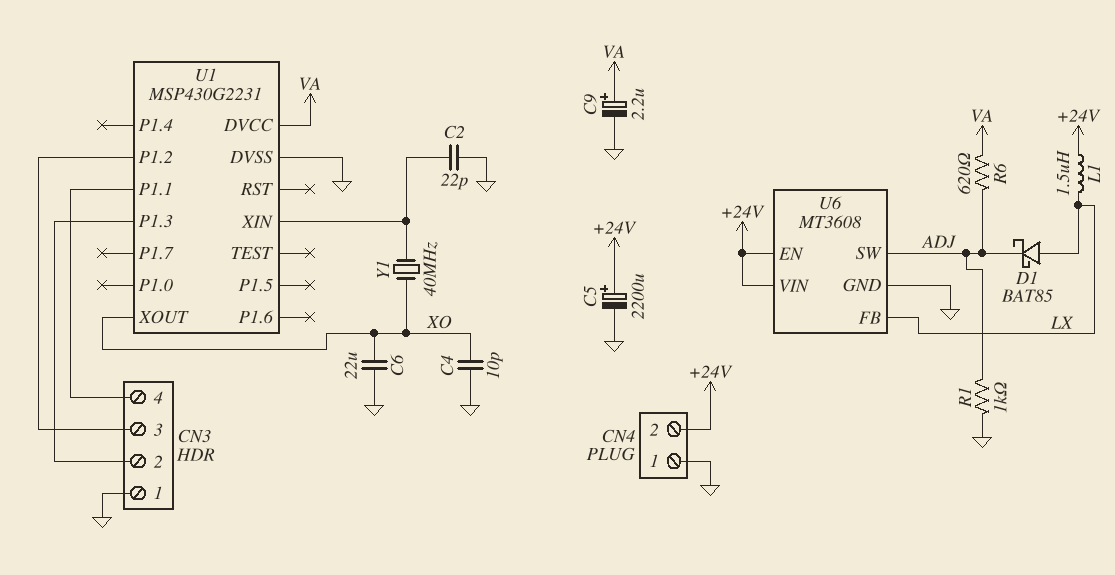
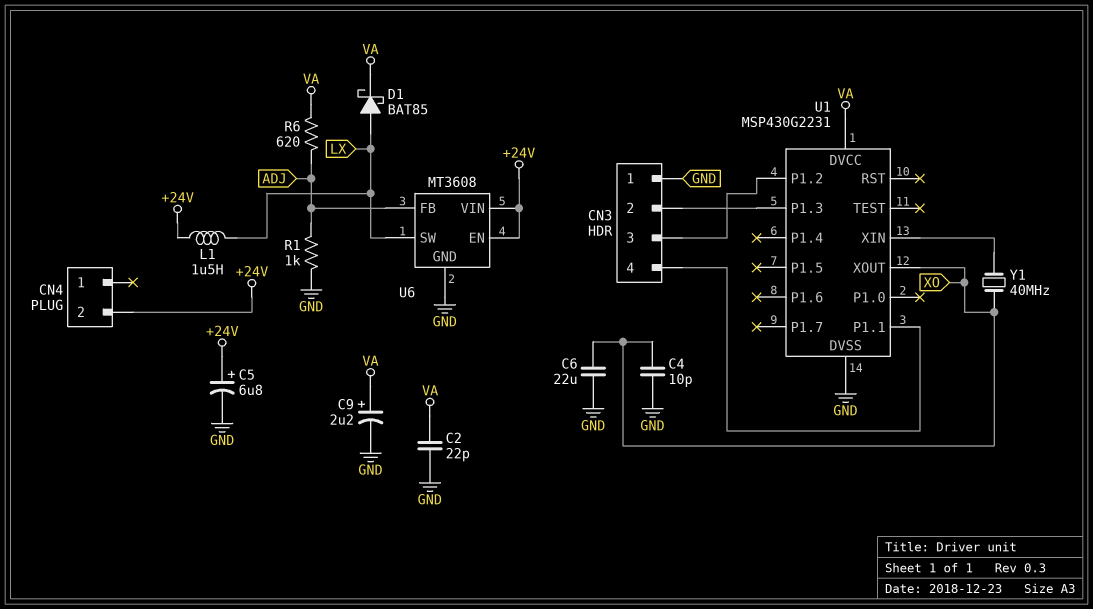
C2: 22pF (GND, U1/XIN) -> 22pF (GND, VA)
C5: 2200uF (plus +24V, minus GND) -> 6.8uF (plus +24V, minus GND)
CN4 pin 1: GND -> none
D1: schottky BAT85 (A LX, K ADJ) -> schottky BAT85 (A LX, K VA)
U6 pin FB: LX -> ADJ
U6 pin SW: ADJ -> LX

